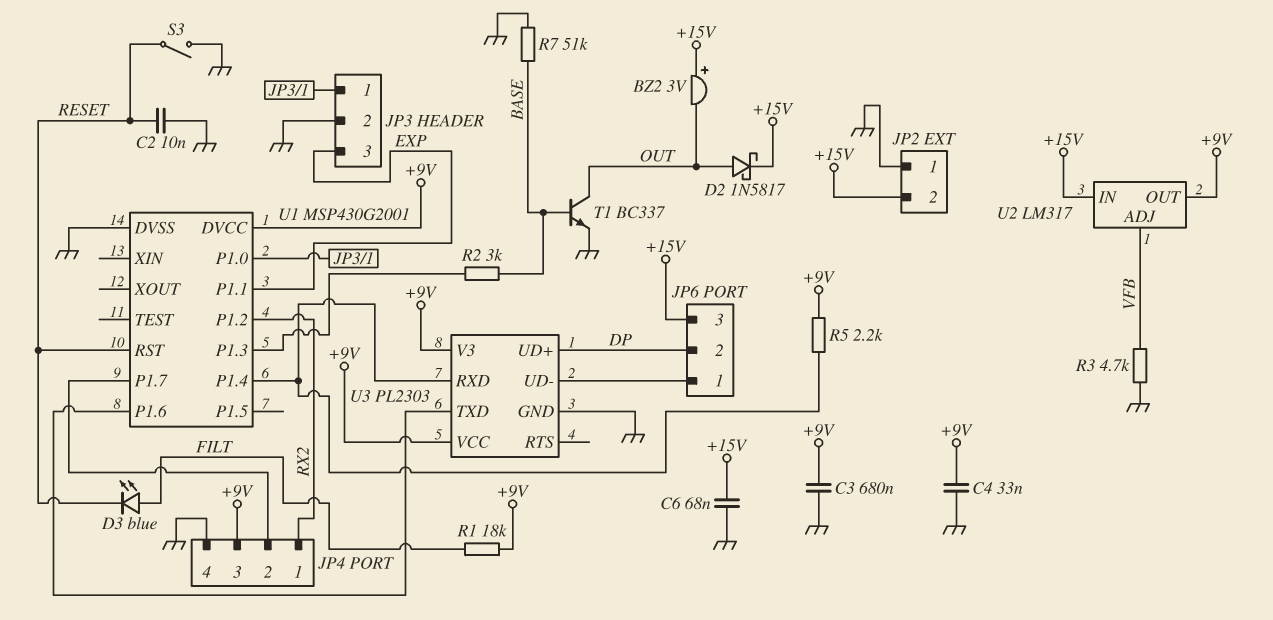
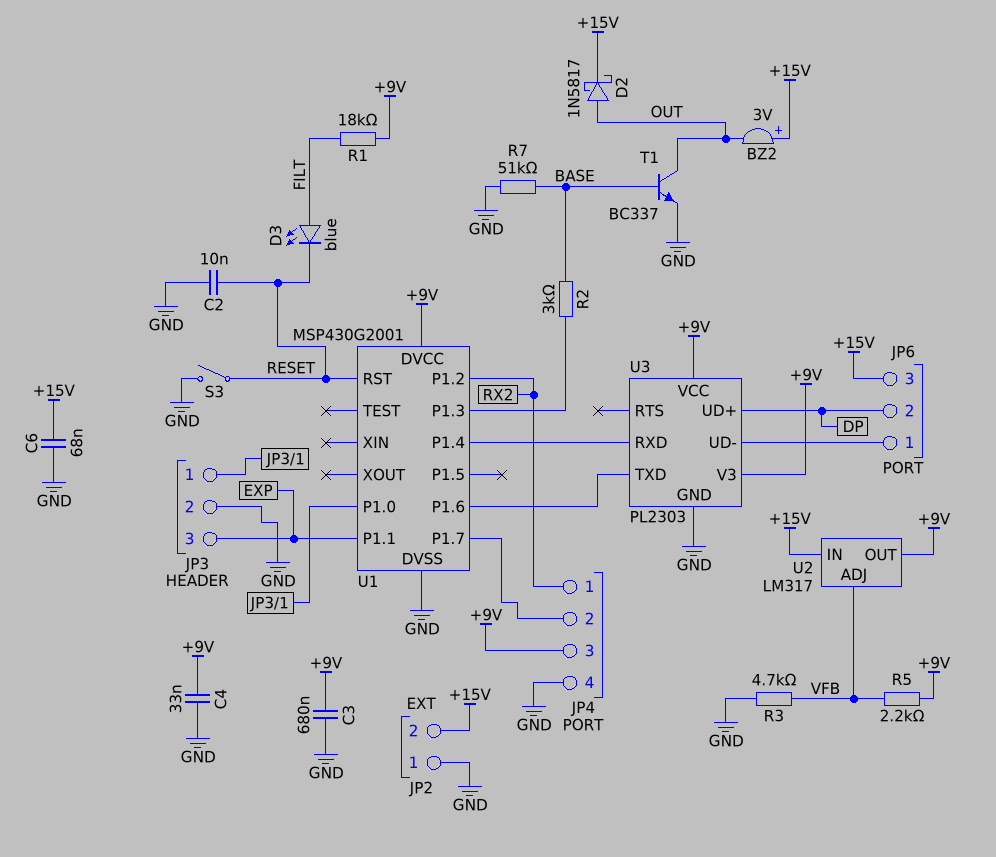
R5: 2.2k (+9V, U1/P1.4) -> 2.2k (+9V, VFB)

